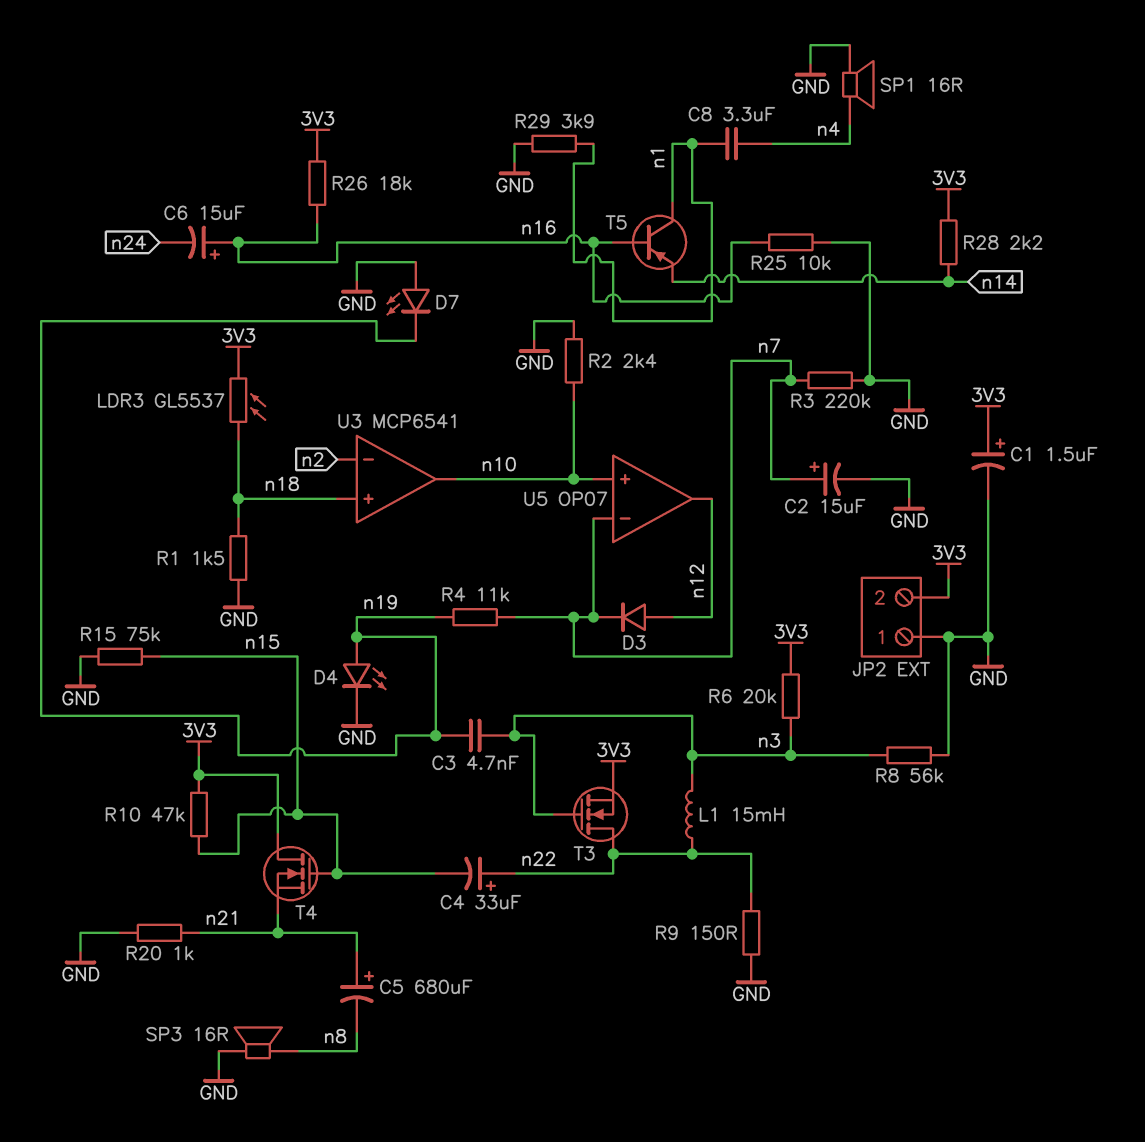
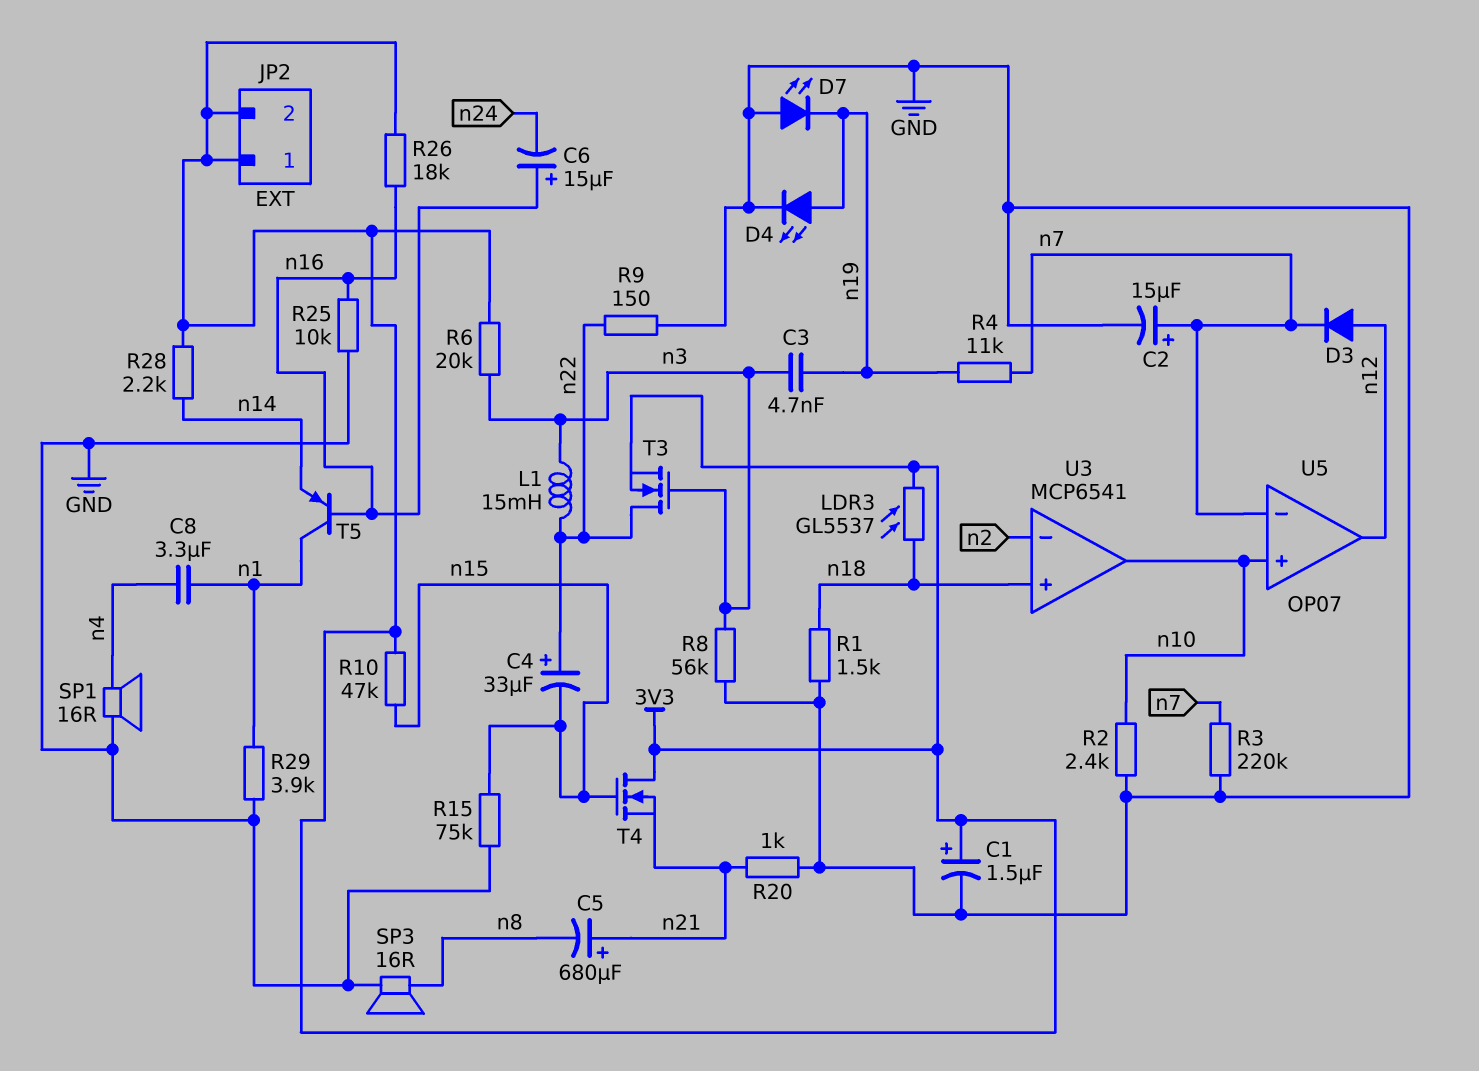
JP2 pin 1: GND -> 3V3

